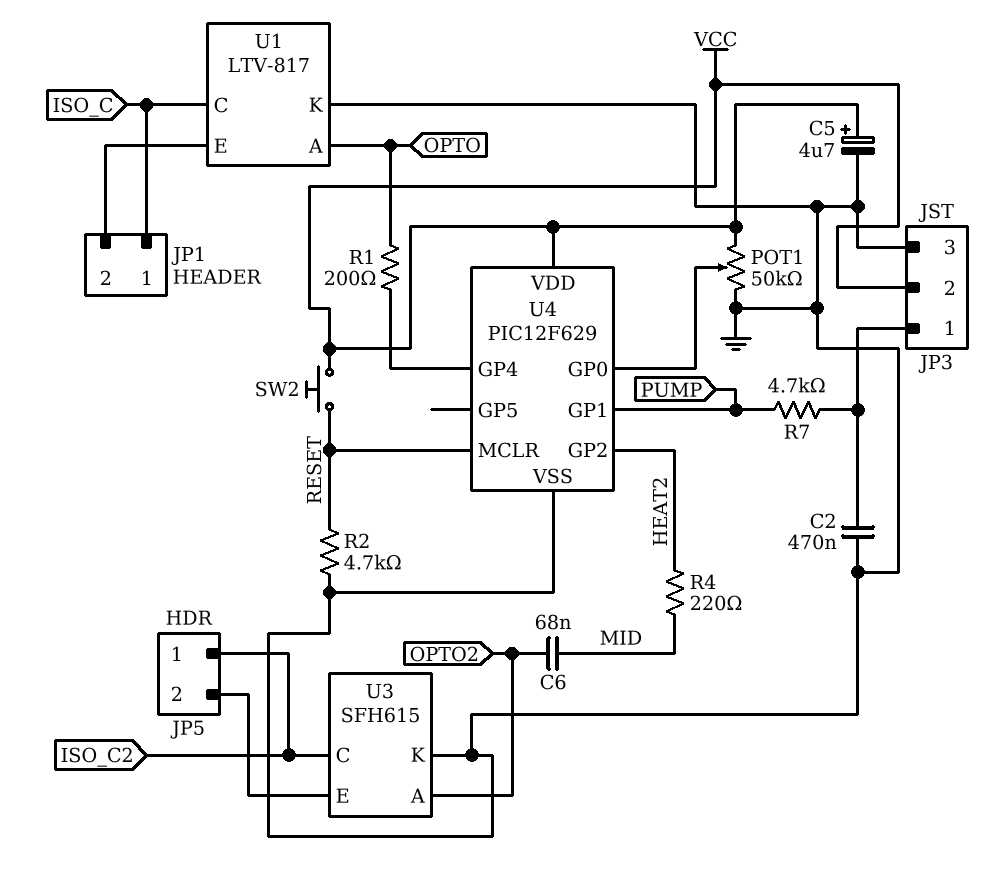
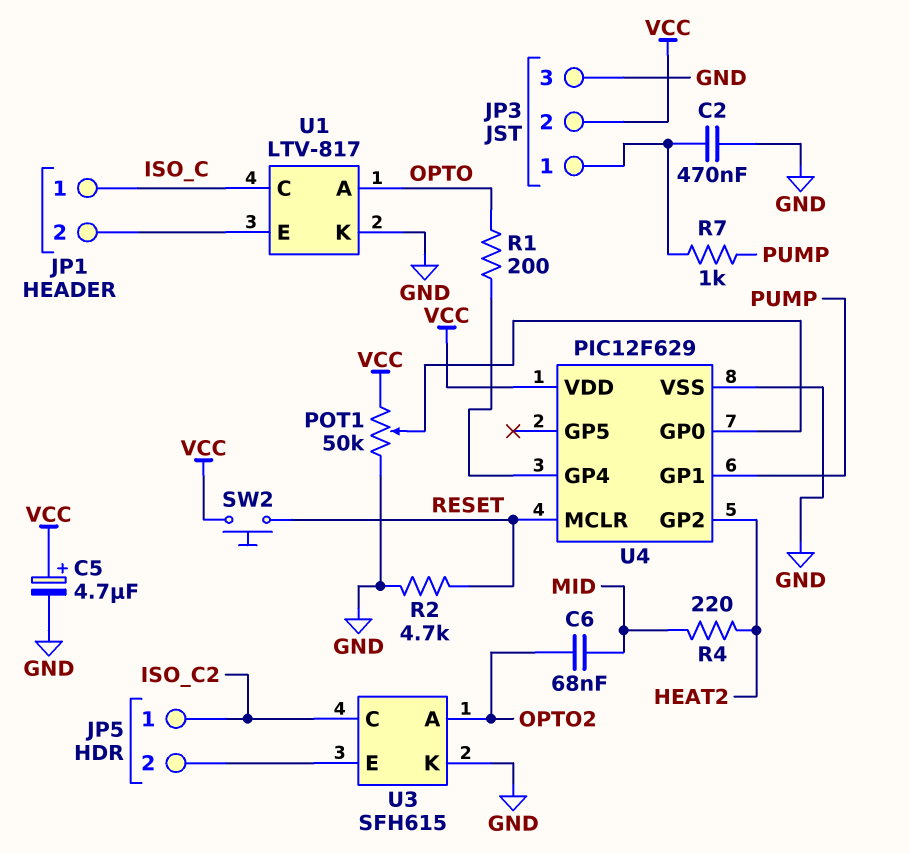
R7: 4.7k (JP3/1, PUMP) -> 1k (JP3/1, PUMP)

